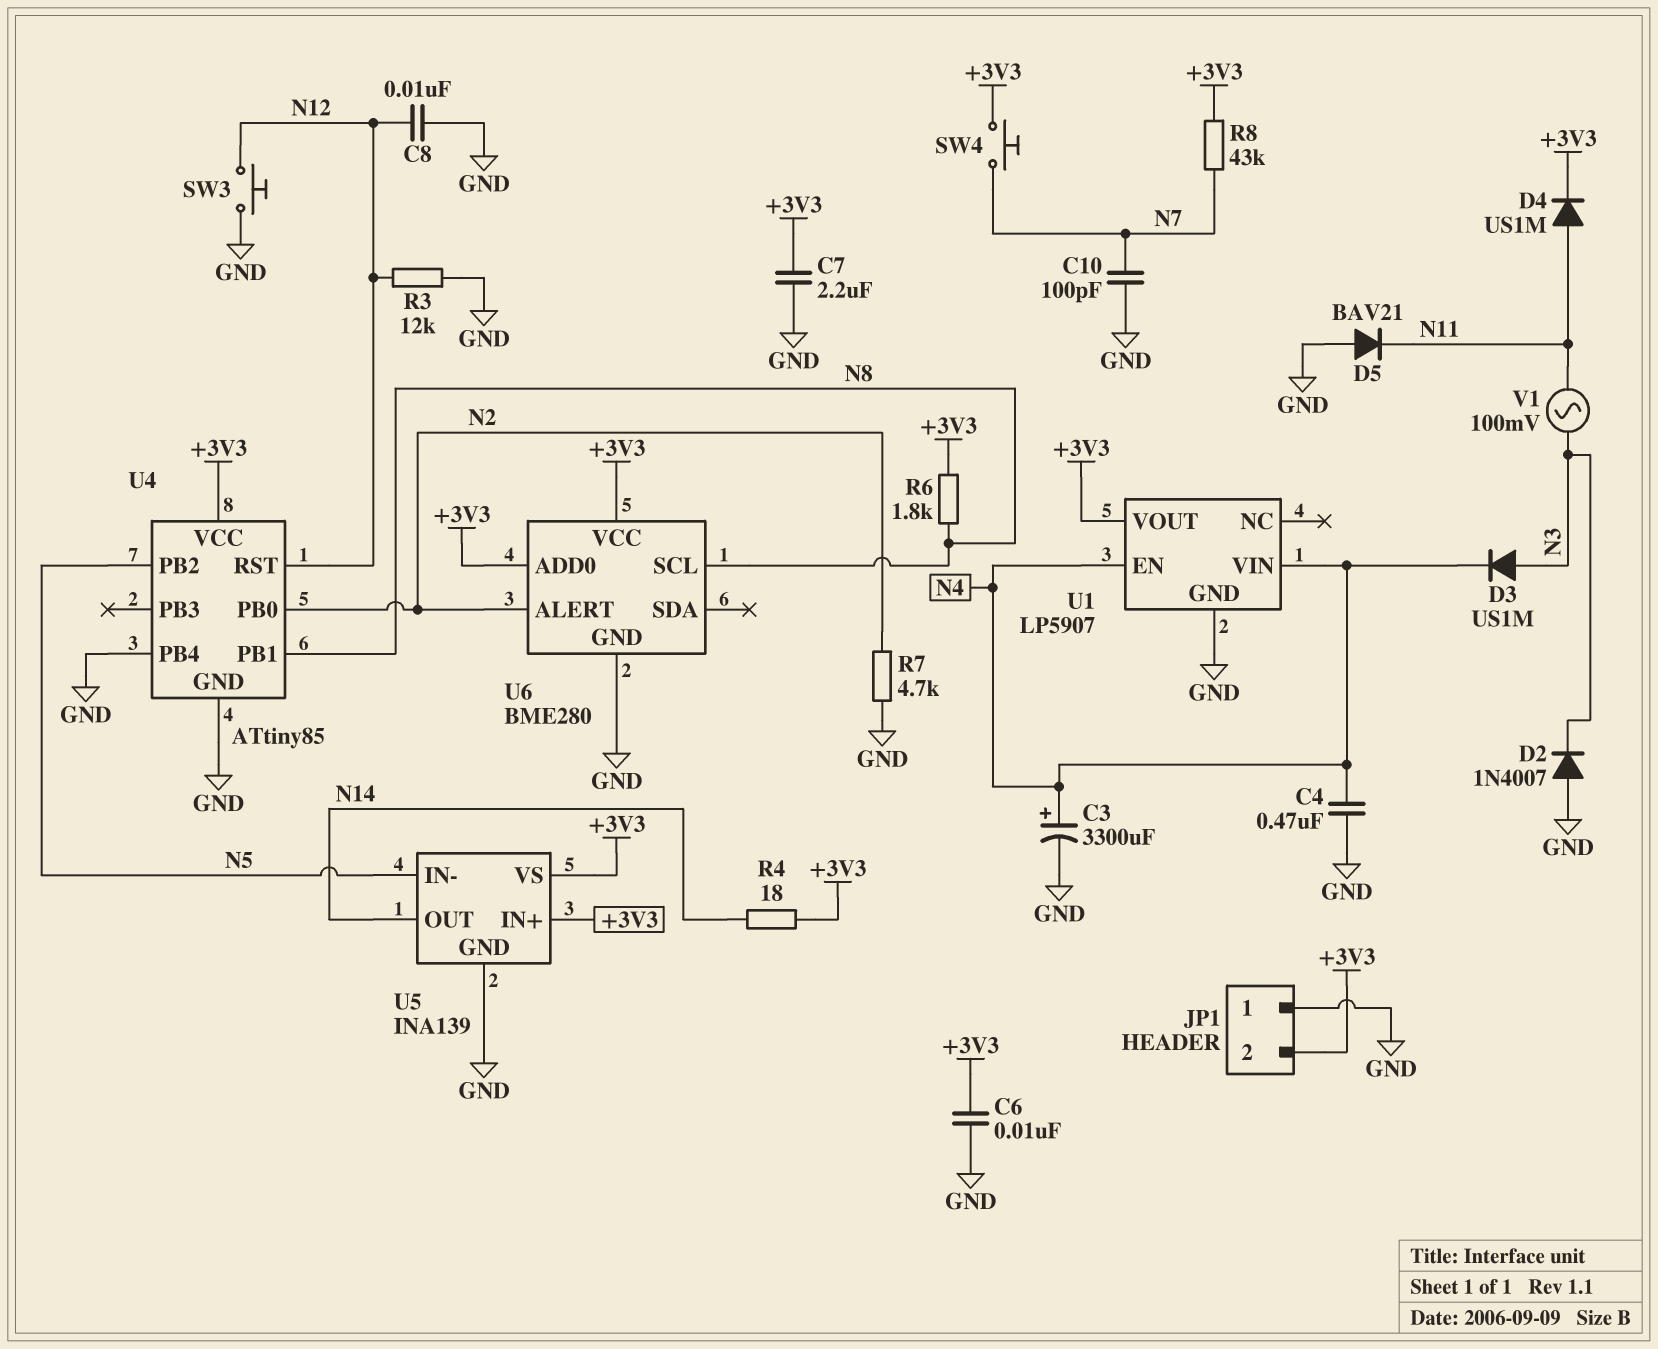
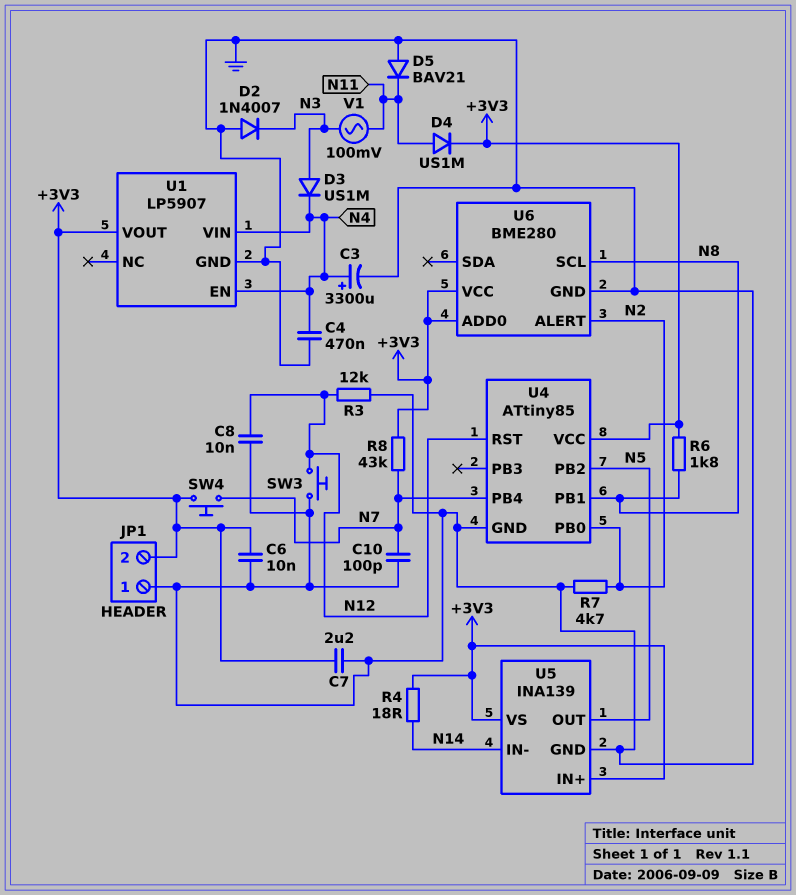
U4 pin PB4: GND -> N7
U5 pin IN-: N5 -> N14
U5 pin OUT: N14 -> N5

